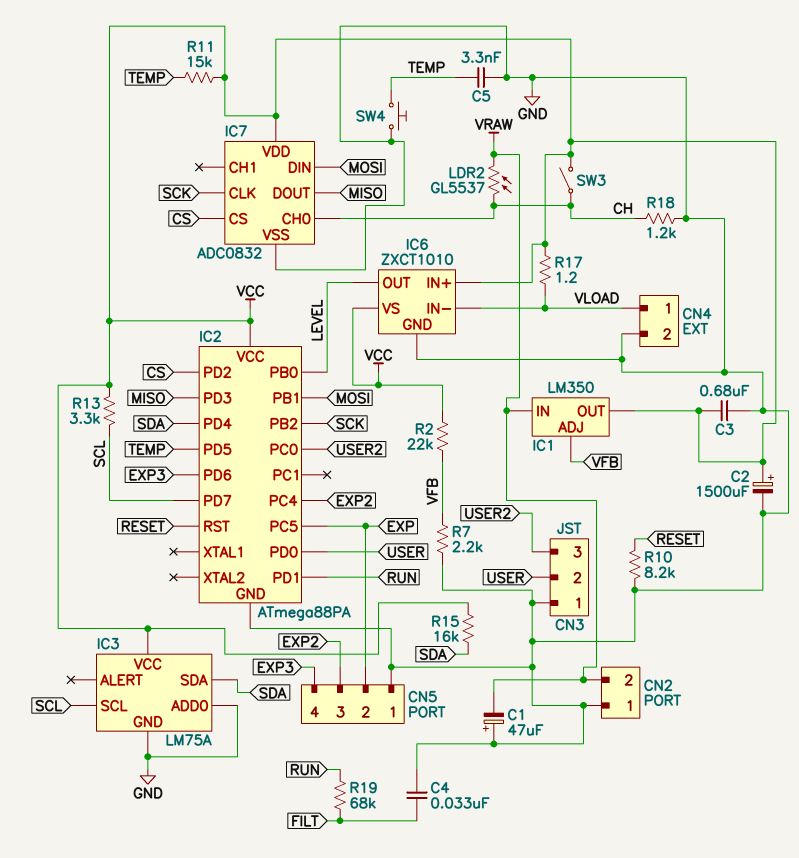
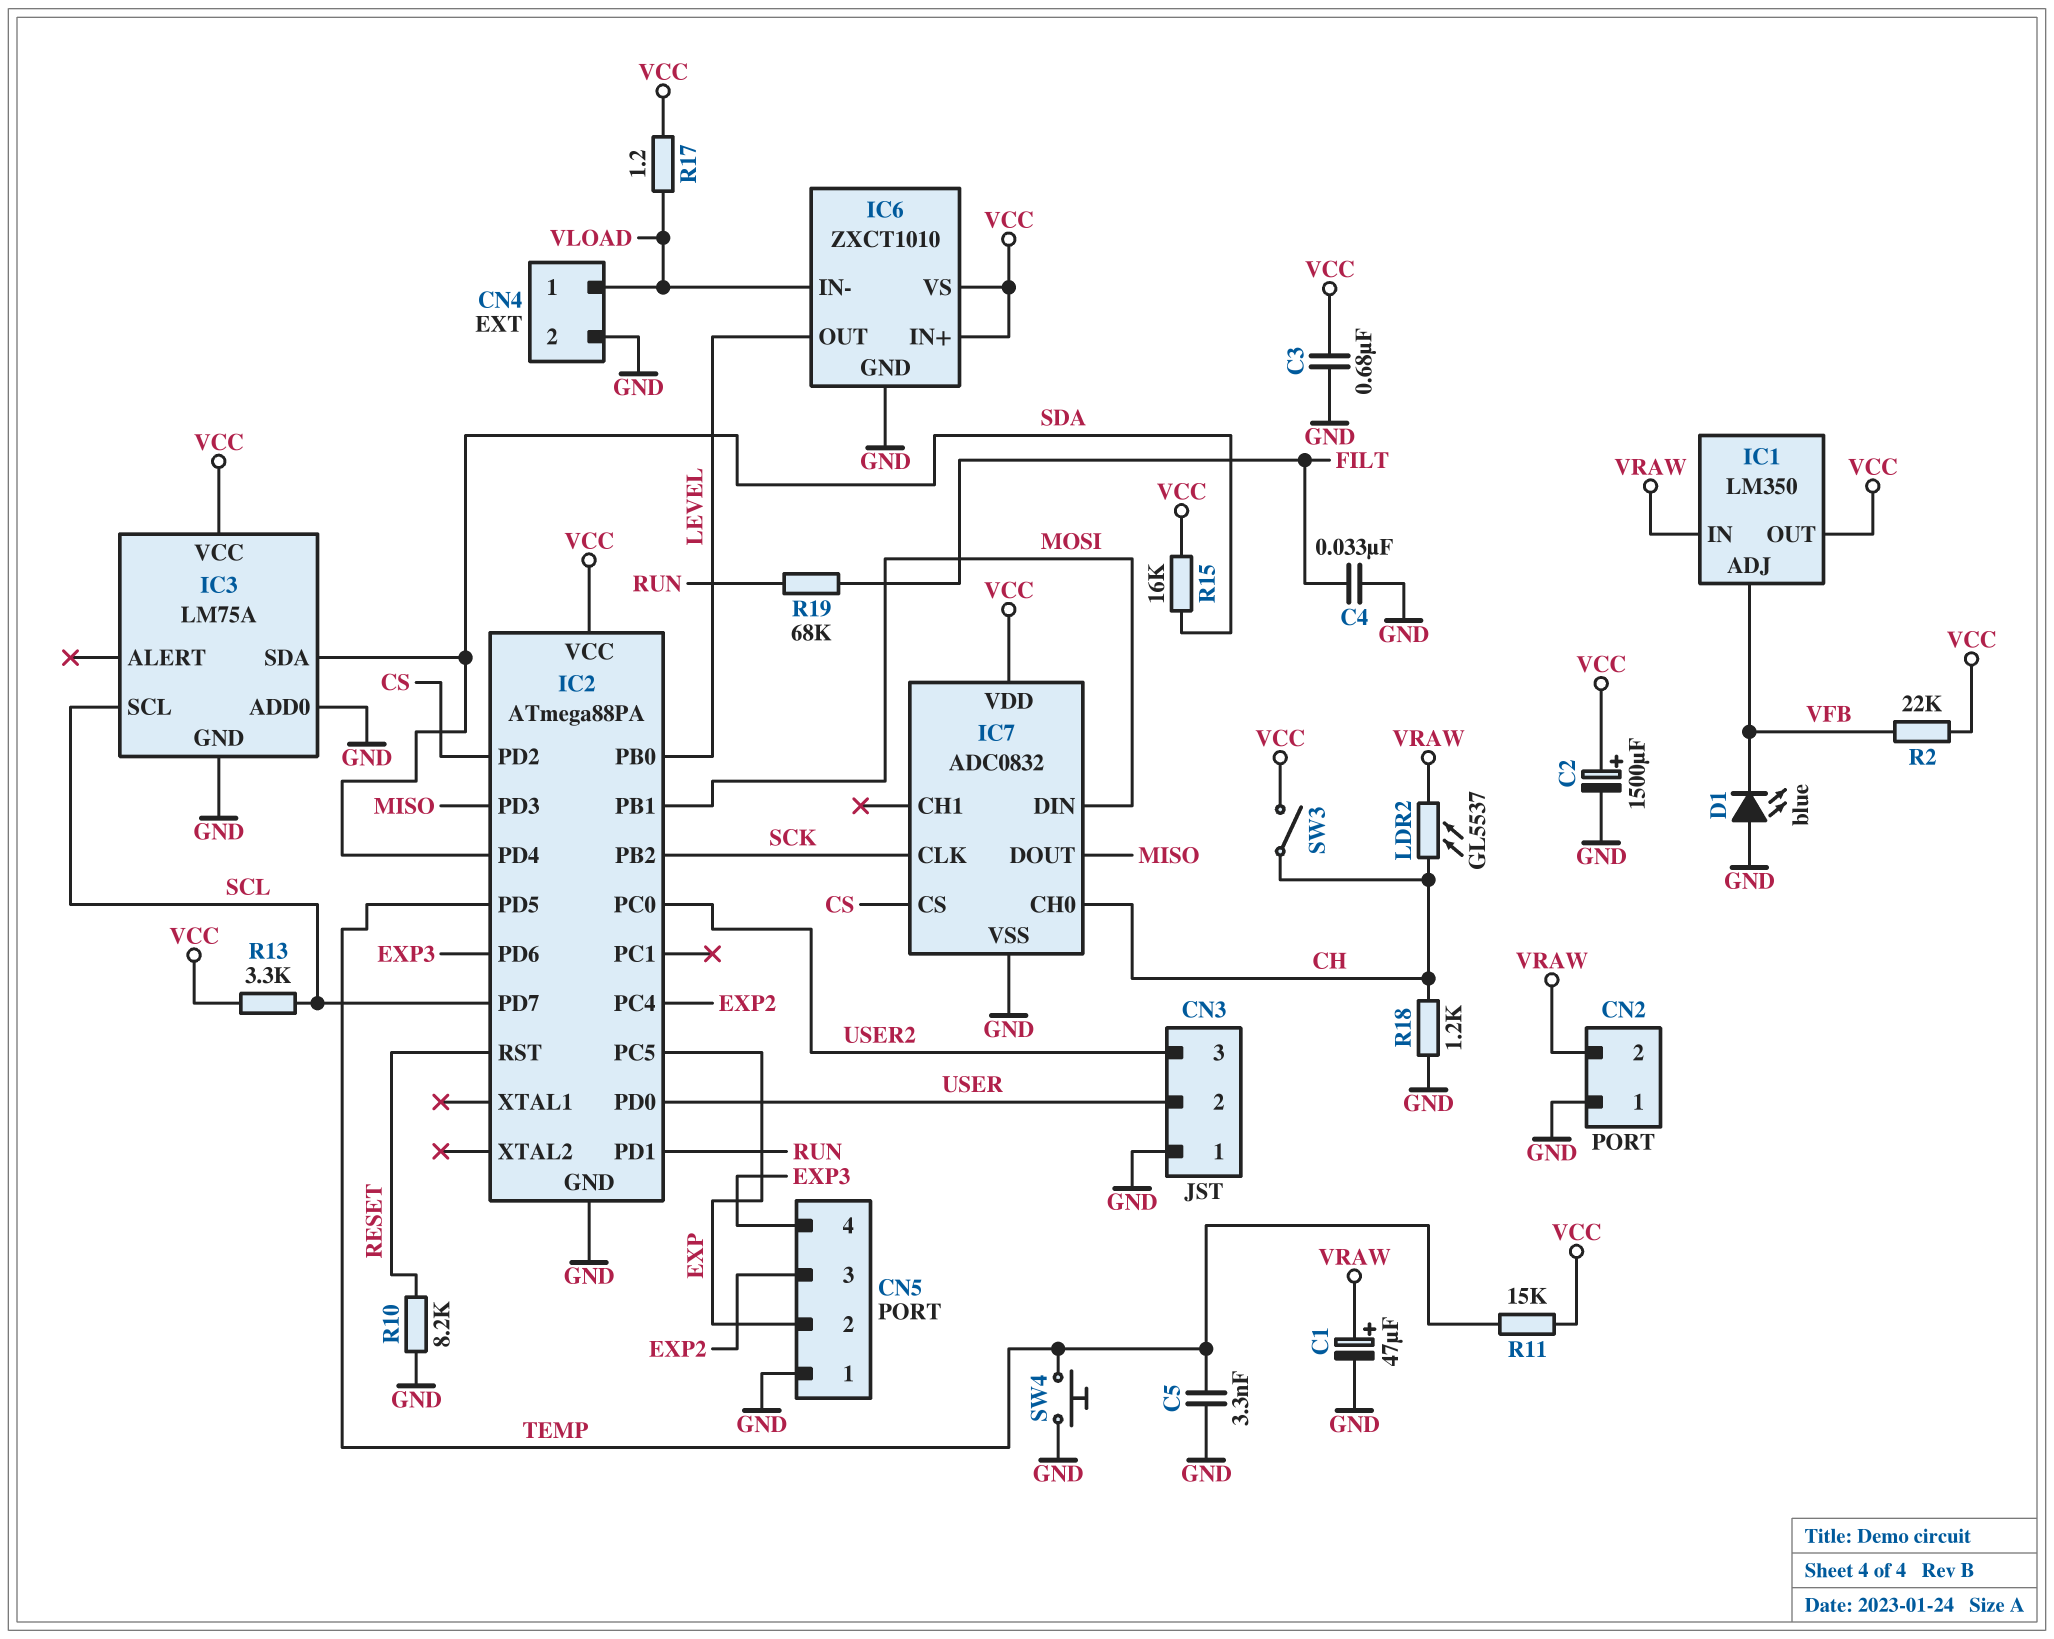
C1: 47uF (plus GND, minus VRAW) -> 47uF (plus VRAW, minus GND)
D1: none -> LED blue (A GND, K VFB)
R7: 2.2k (GND, VFB) -> none

